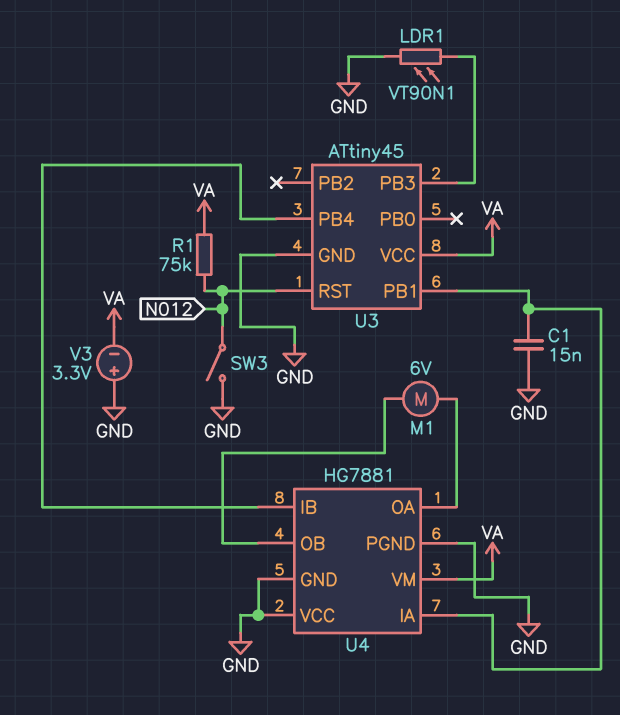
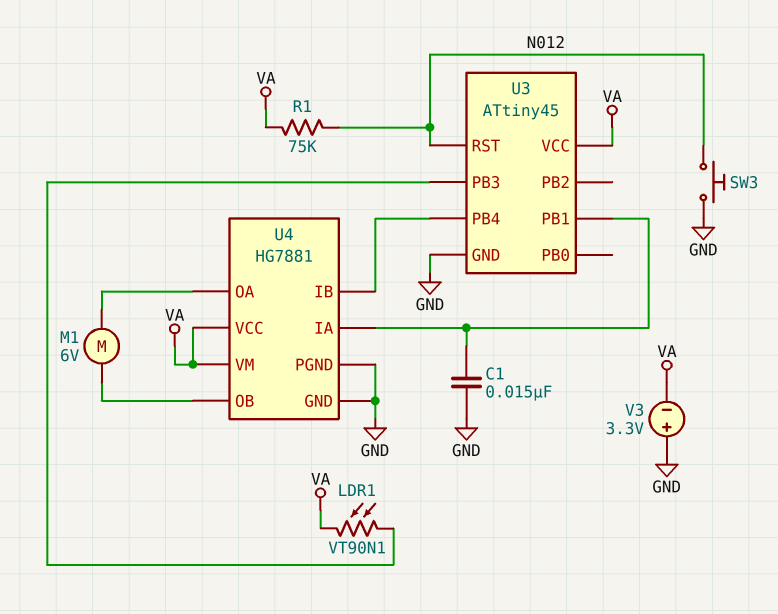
LDR1: VT90N1 (GND, U3/PB3) -> VT90N1 (U3/PB3, VA)
SW3: switch (GND, N012) -> button (GND, N012)
U4 pin VCC: GND -> VA

